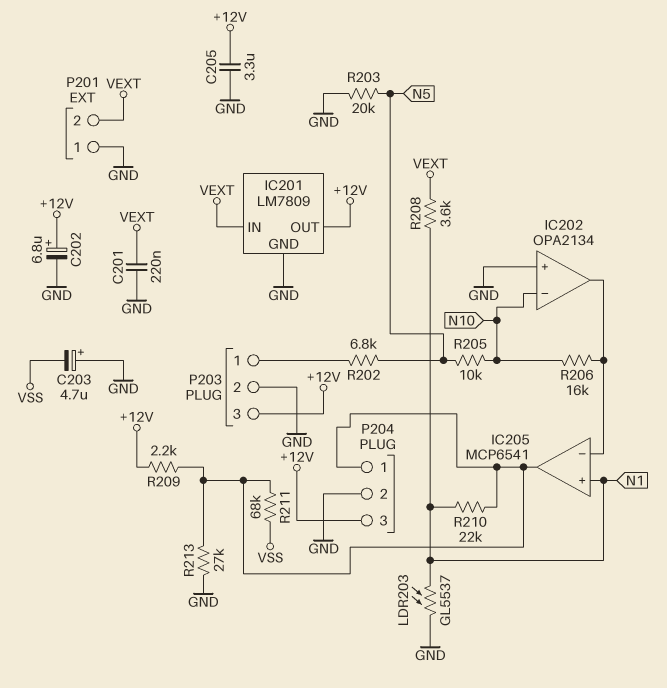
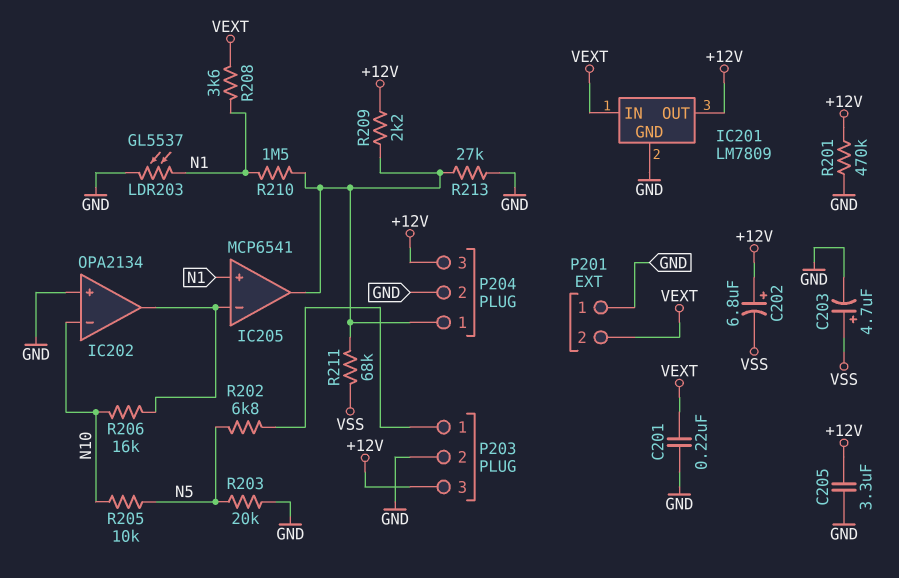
C202: 6.8uF (plus +12V, minus GND) -> 6.8uF (plus +12V, minus VSS)
C203: 4.7uF (plus GND, minus VSS) -> 4.7uF (plus VSS, minus GND)
R201: none -> 470k (+12V, GND)
R210: 22k (IC205/out, N1) -> 1.5M (IC205/out, N1)

